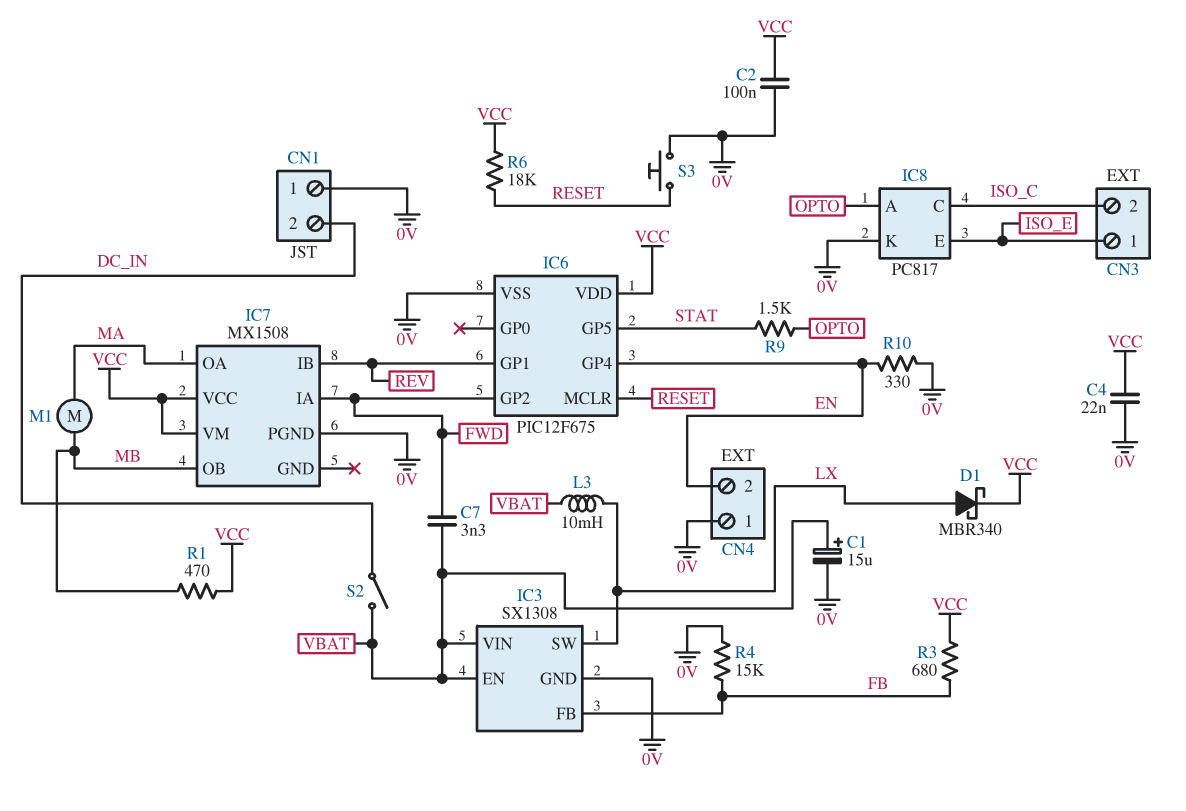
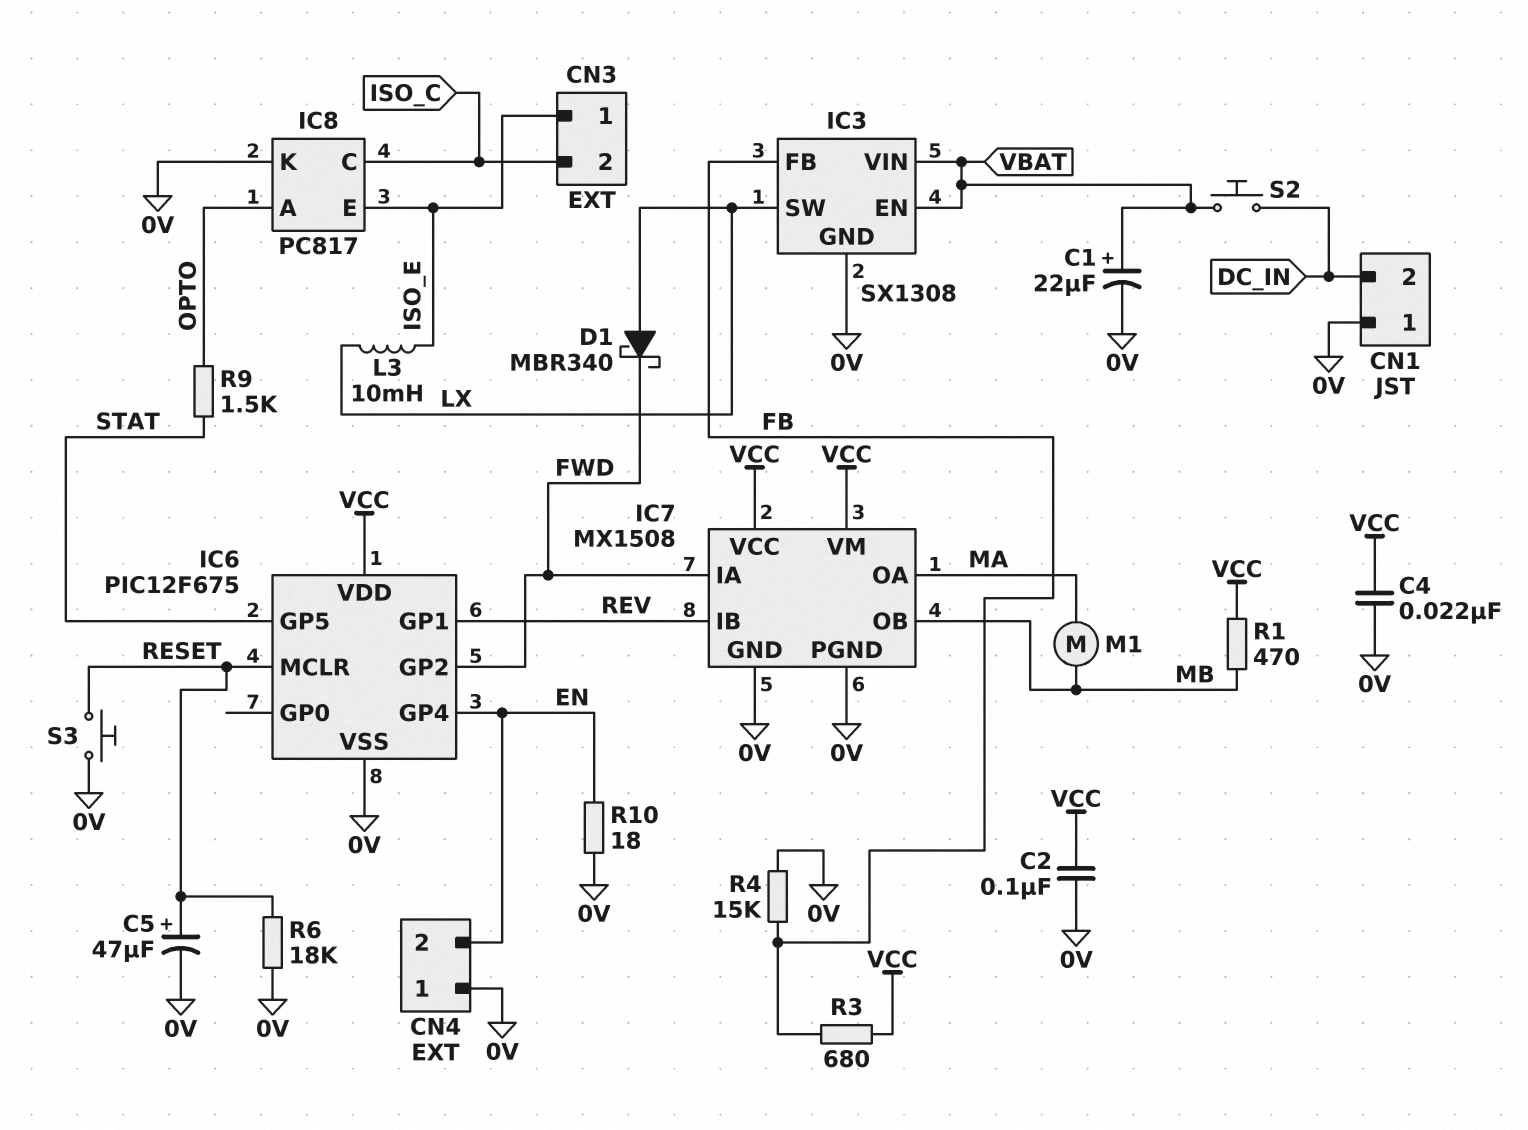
C1: 15uF (plus VBAT, minus 0V) -> 22uF (plus VBAT, minus 0V)
C5: none -> 47uF (plus RESET, minus 0V)
C7: 3.3nF (FWD, VBAT) -> none
D1: schottky MBR340 (A LX, K VCC) -> schottky MBR340 (A LX, K FWD)
IC7 pin GND: none -> 0V
L3: 10mH (LX, VBAT) -> 10mH (ISO_E, LX)
R6: 18k (RESET, VCC) -> 18k (0V, RESET)
R10: 330 (0V, EN) -> 18 (0V, EN)
S2: switch (DC_IN, VBAT) -> button (DC_IN, VBAT)

